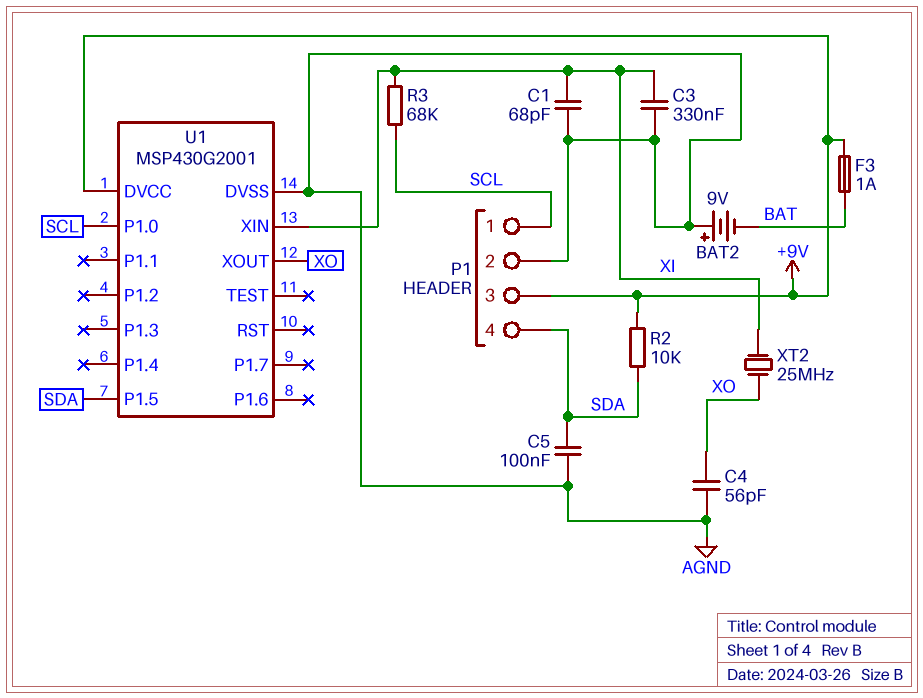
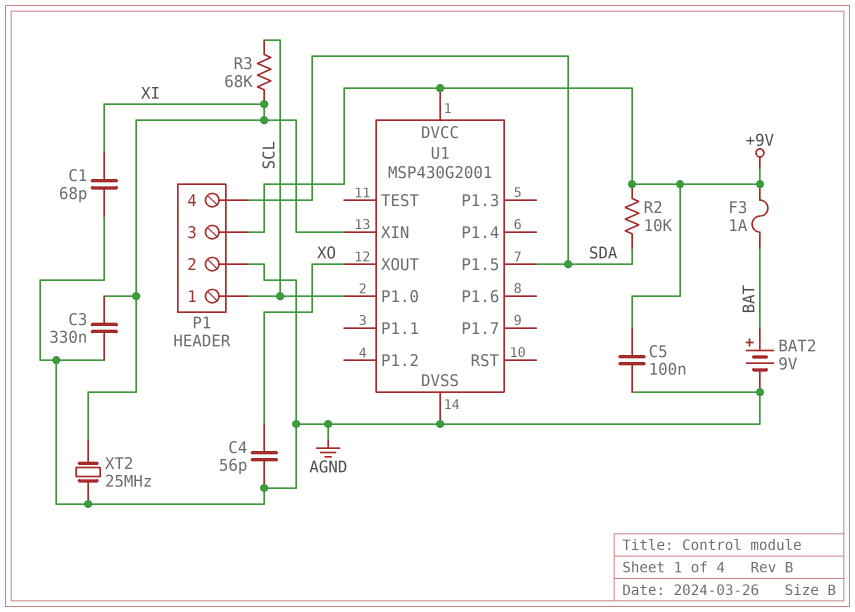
BAT2: 9V (plus AGND, minus BAT) -> 9V (plus BAT, minus AGND)
C5: 100nF (AGND, SDA) -> 100nF (+9V, AGND)
XT2: 25MHz (XI, XO) -> 25MHz (AGND, XI)

